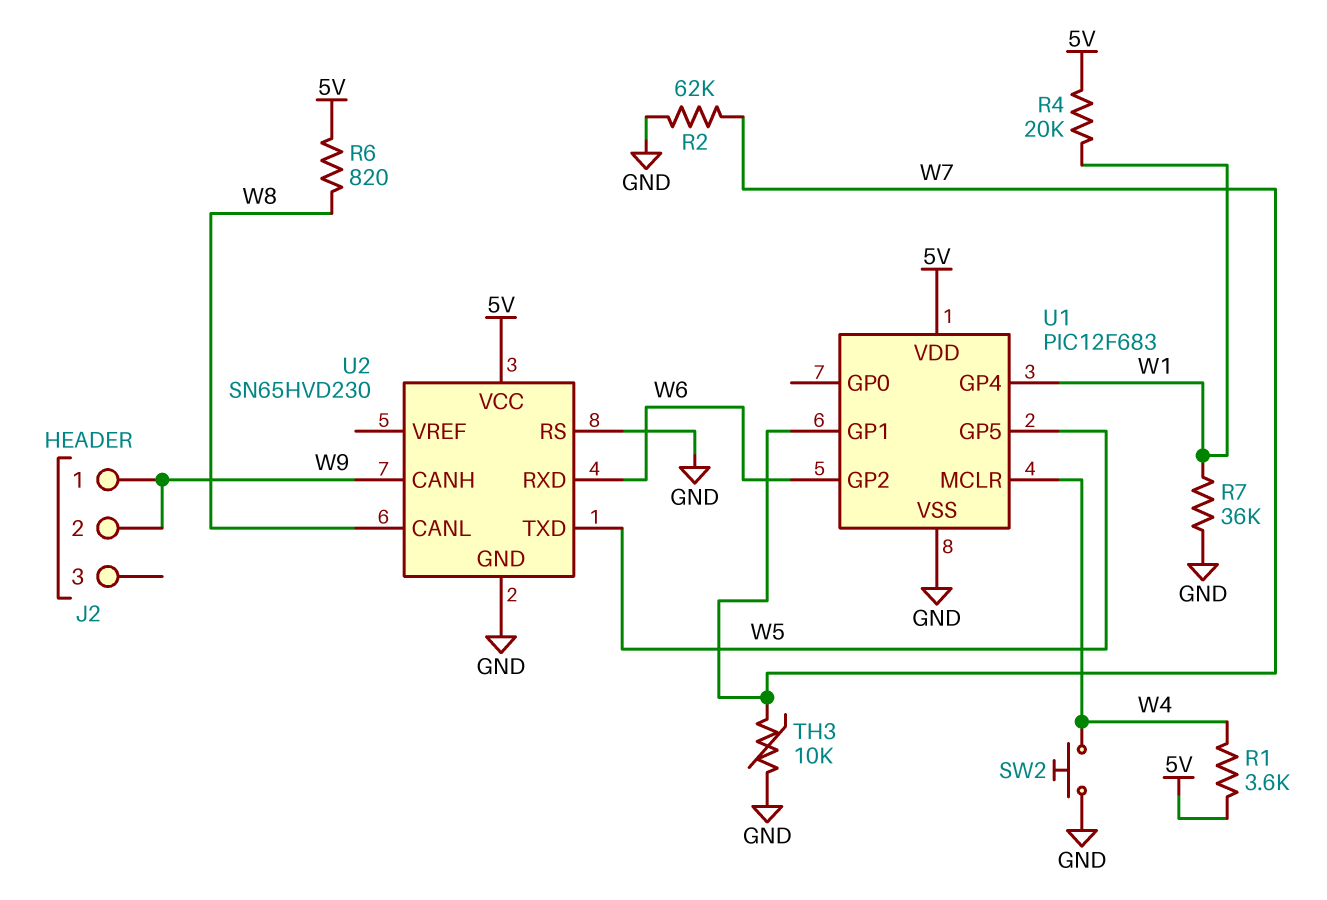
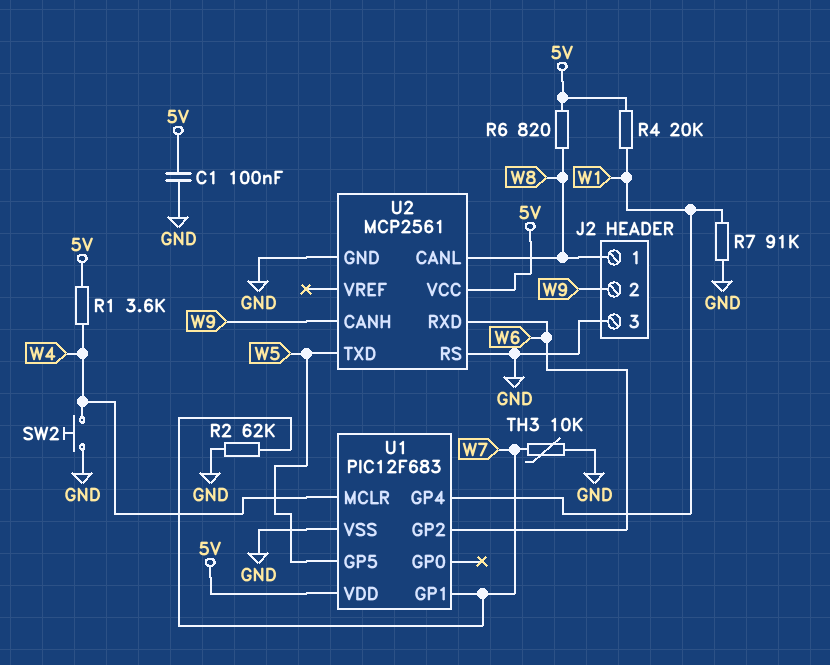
C1: none -> 100nF (5V, GND)
J2 pin 1: W9 -> W8
J2 pin 3: none -> GND
R7: 36k (GND, W1) -> 91k (GND, W1)
U2: SN65HVD230 -> MCP2561

